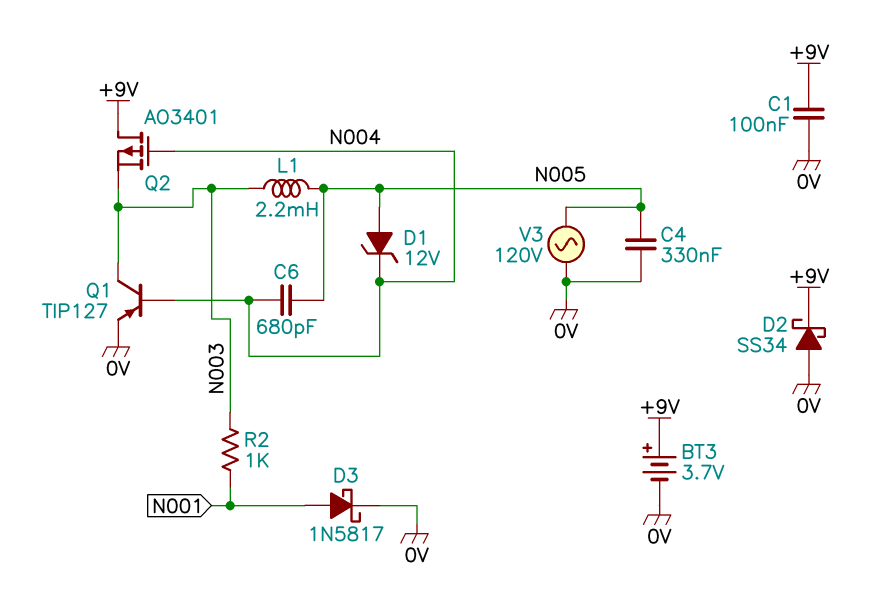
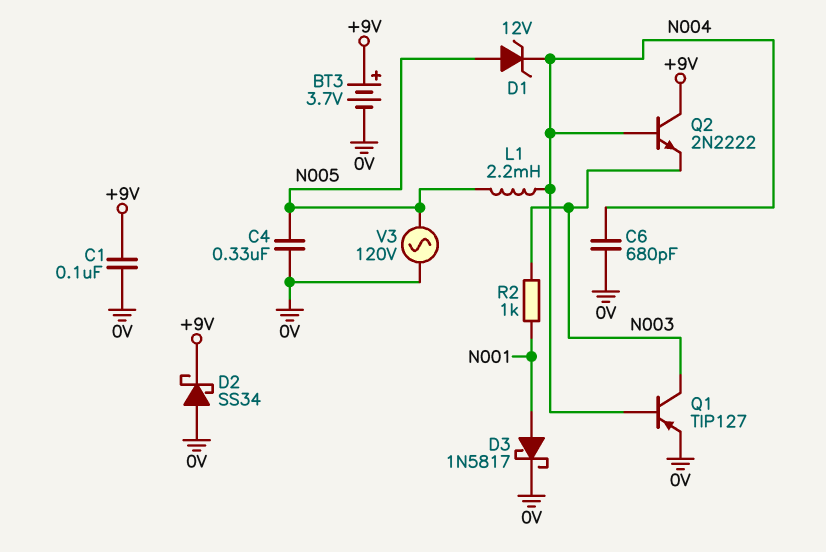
C6: 680pF (N004, N005) -> 680pF (0V, N004)
L1: 2.2mH (N003, N005) -> 2.2mH (N004, N005)
Q2: PMOS AO3401 (G N004, D +9V, S N003) -> NPN 2N2222 (B N004, C +9V, E N003)

